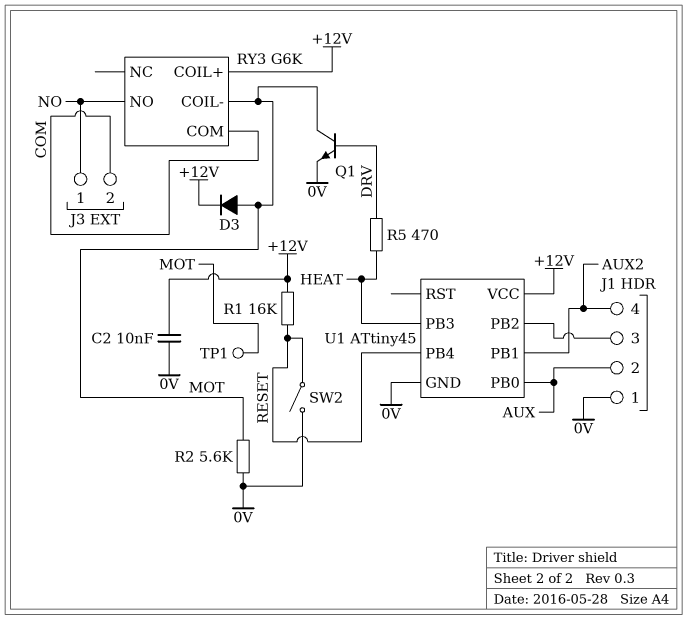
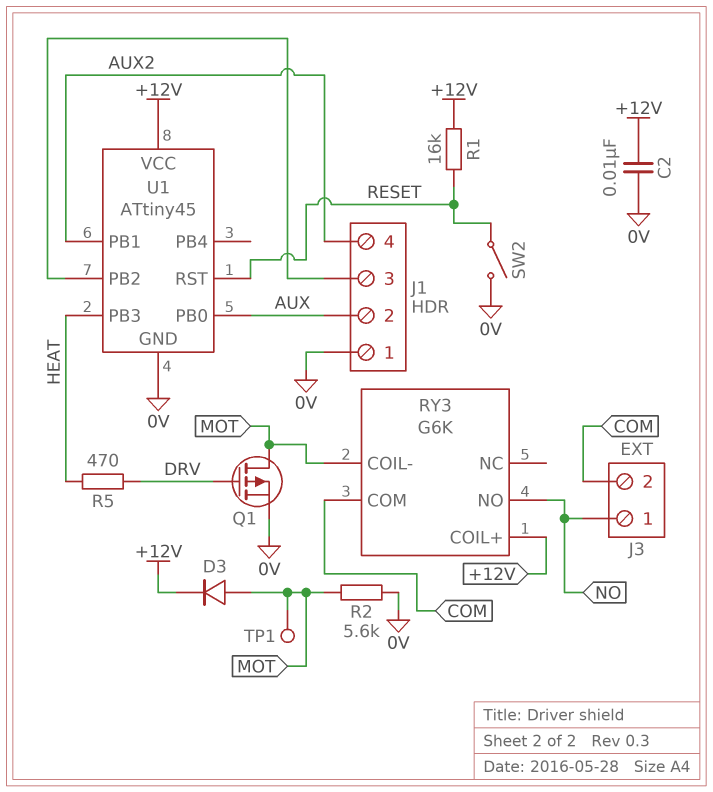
Q1: NPN (B DRV, C MOT, E 0V) -> PMOS (G DRV, D MOT, S 0V)
U1 pin PB4: RESET -> none
U1 pin RST: none -> RESET

